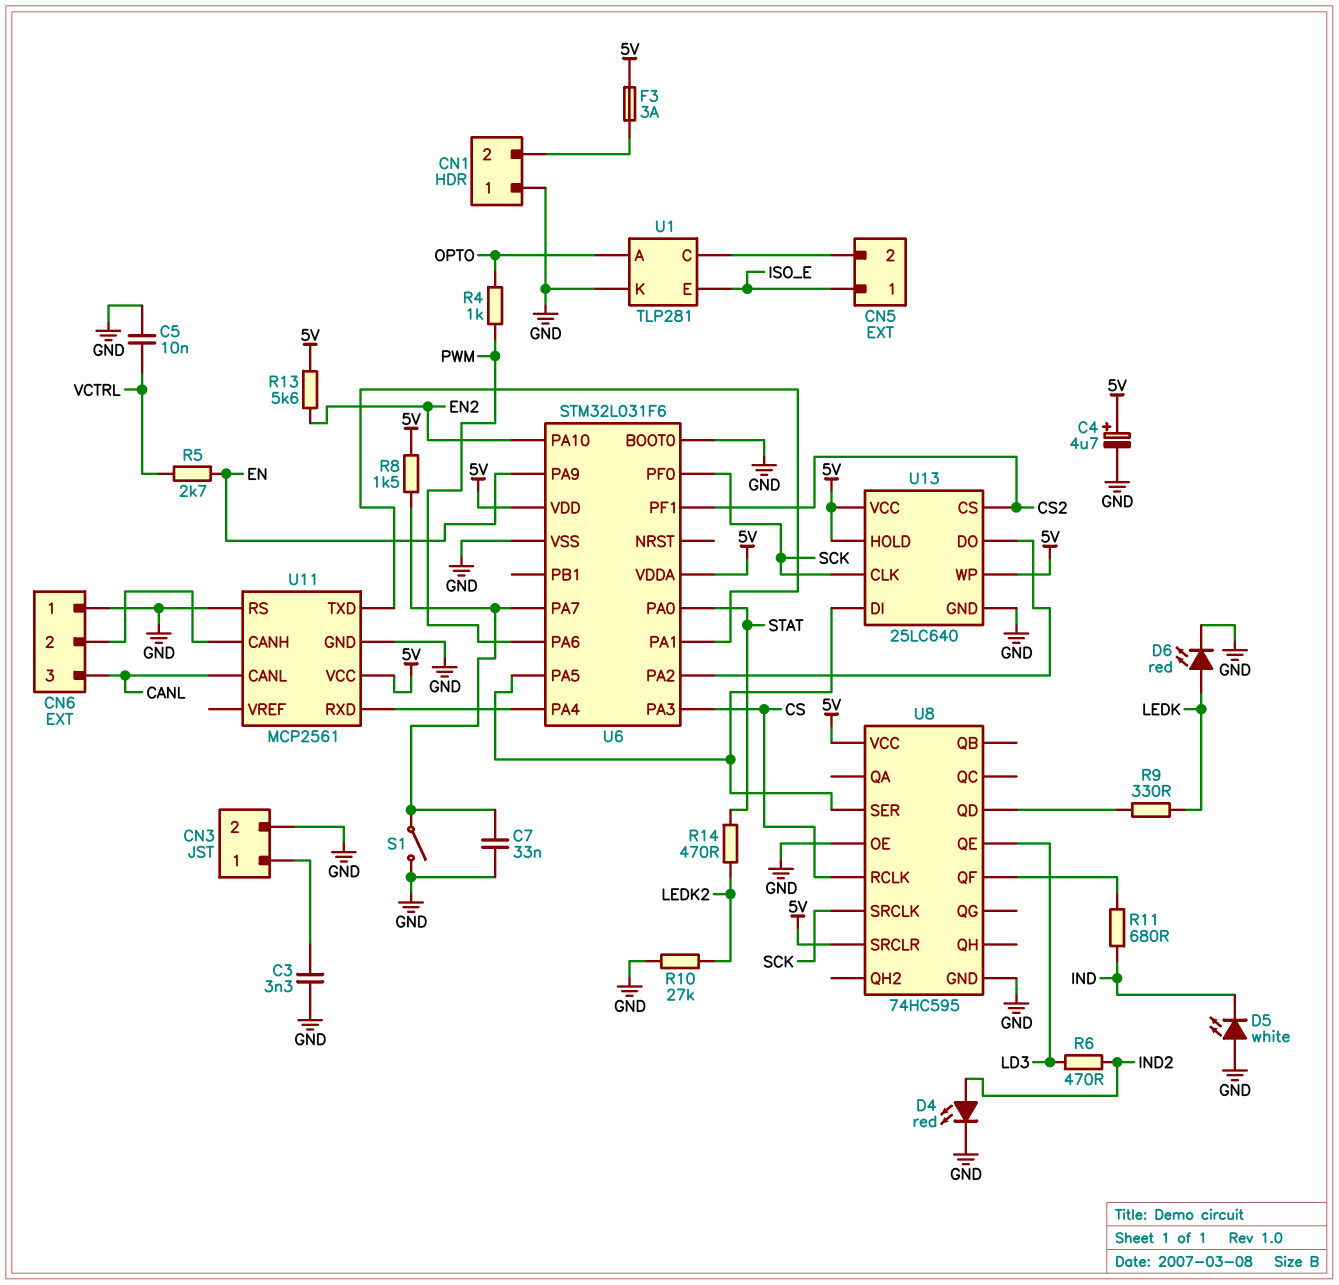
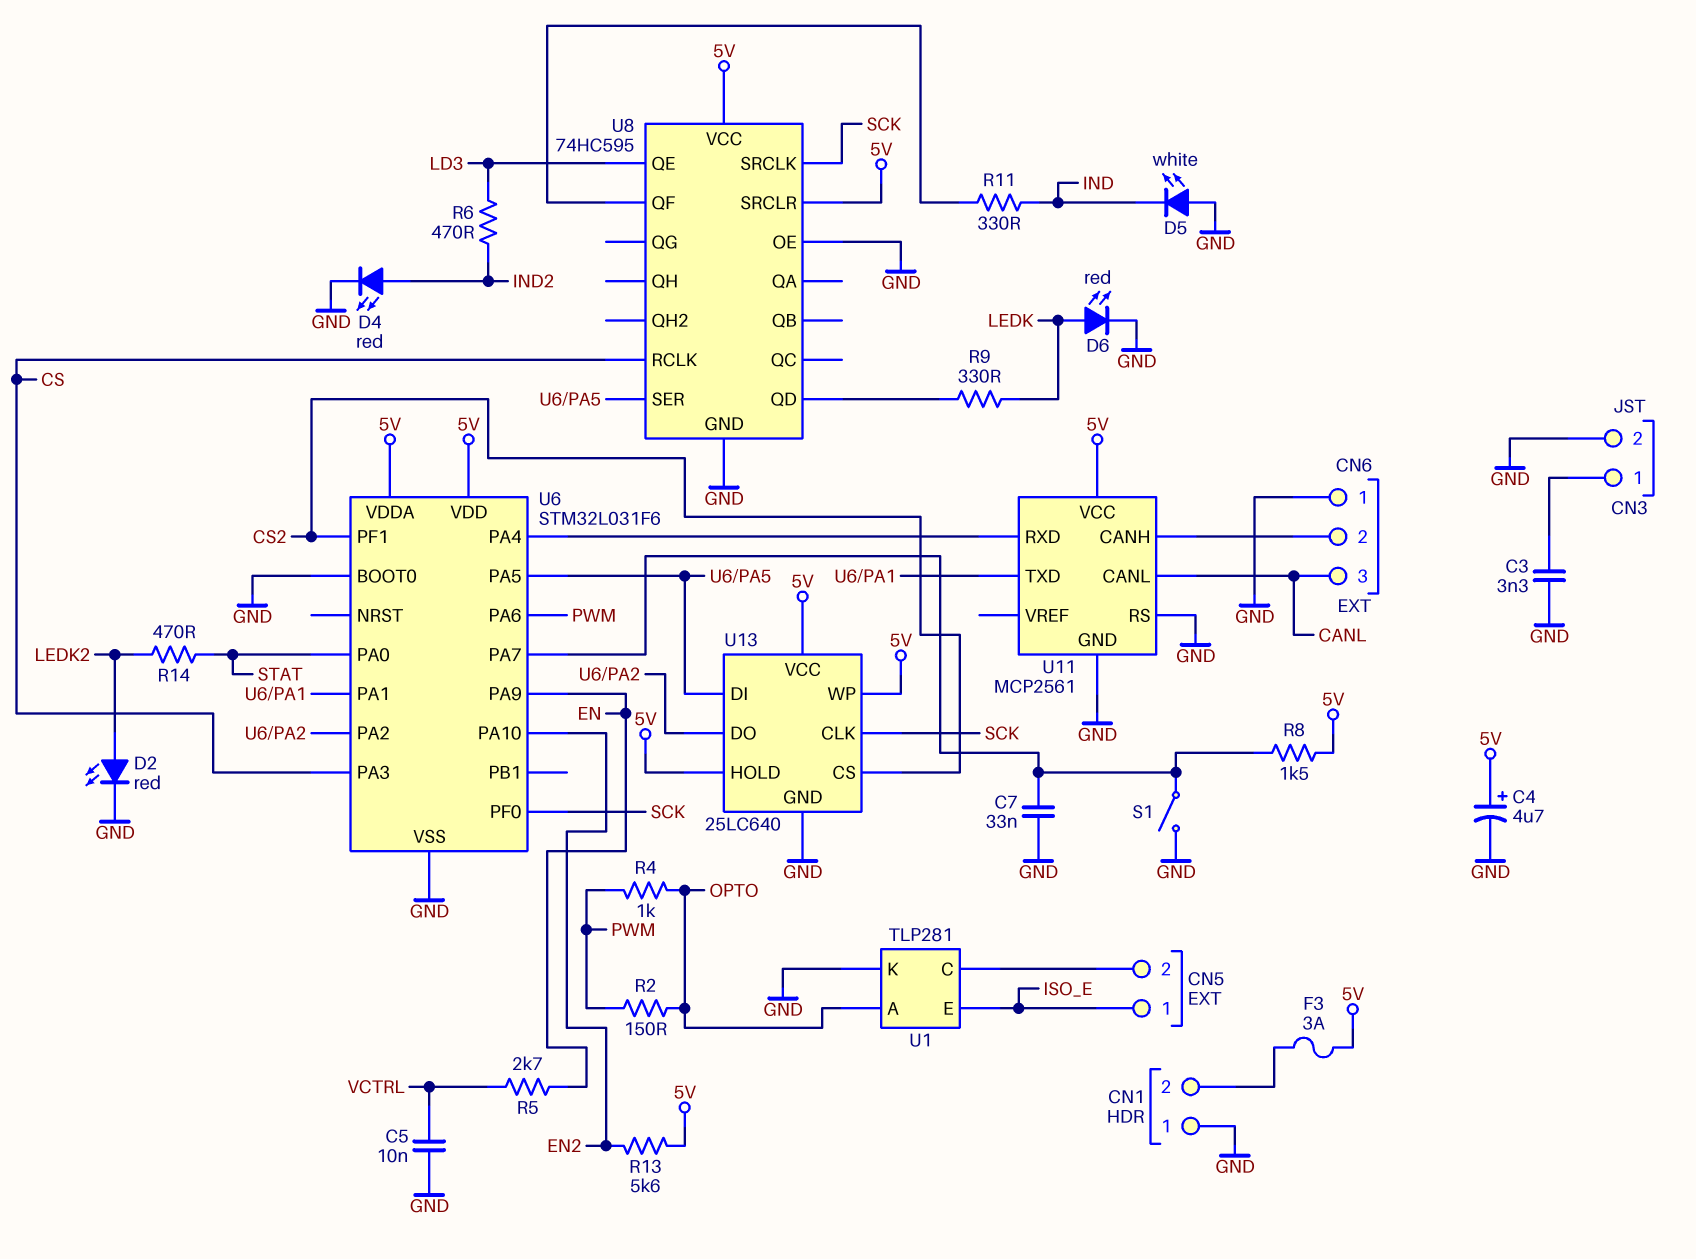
D2: none -> LED red (A LEDK2, K GND)
R2: none -> 150 (OPTO, PWM)
R10: 27k (GND, LEDK2) -> none
R11: 680 (IND, U8/QF) -> 330 (IND, U8/QF)

